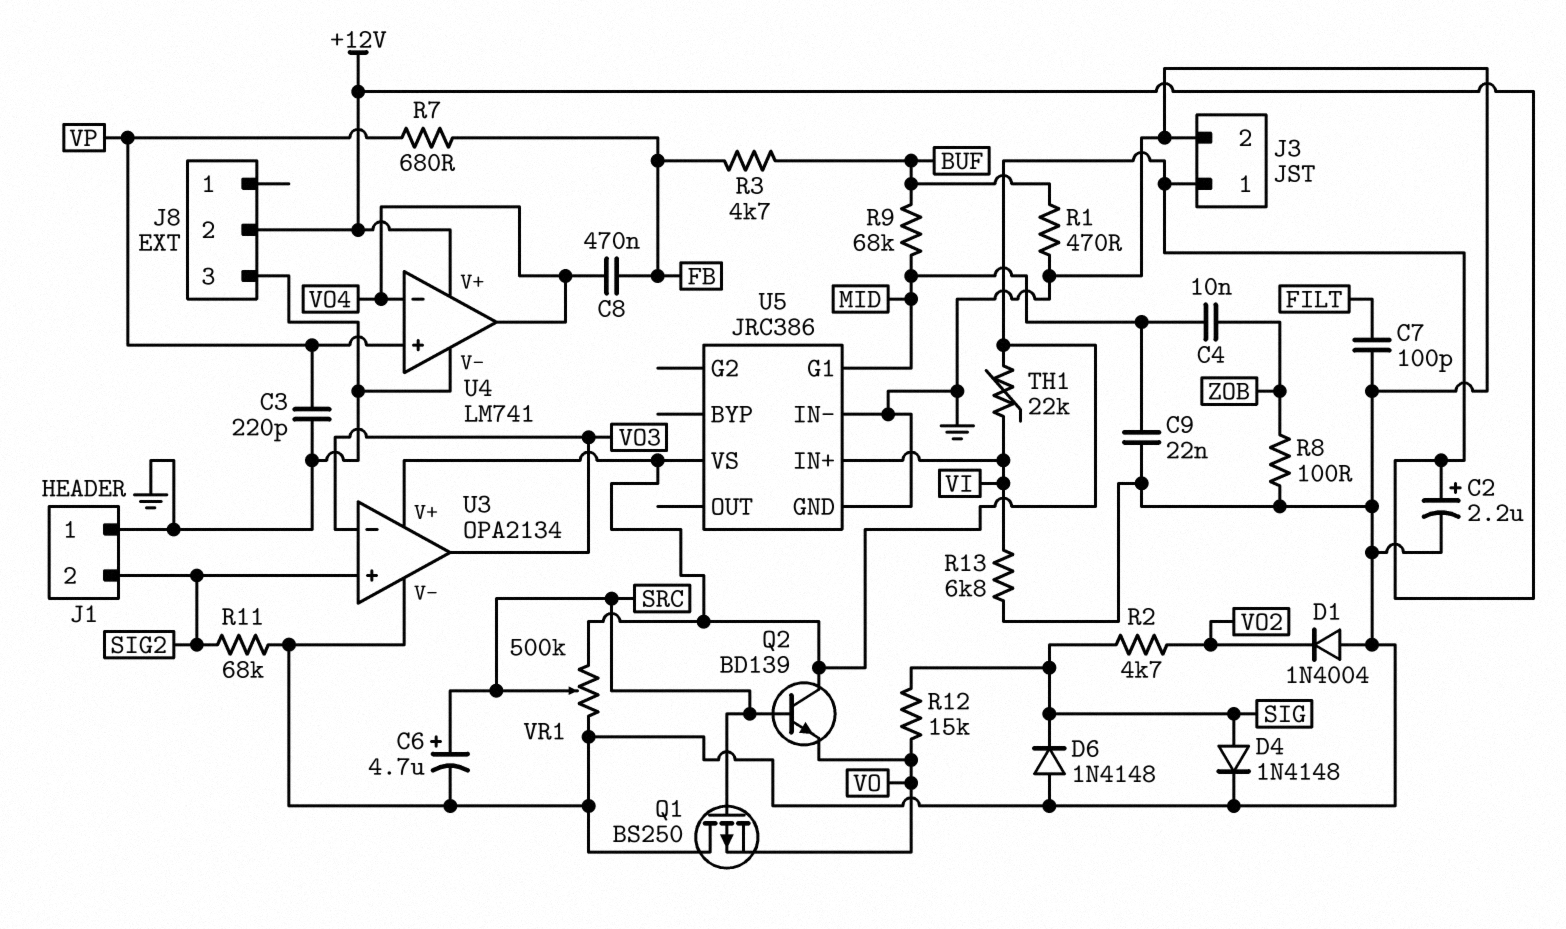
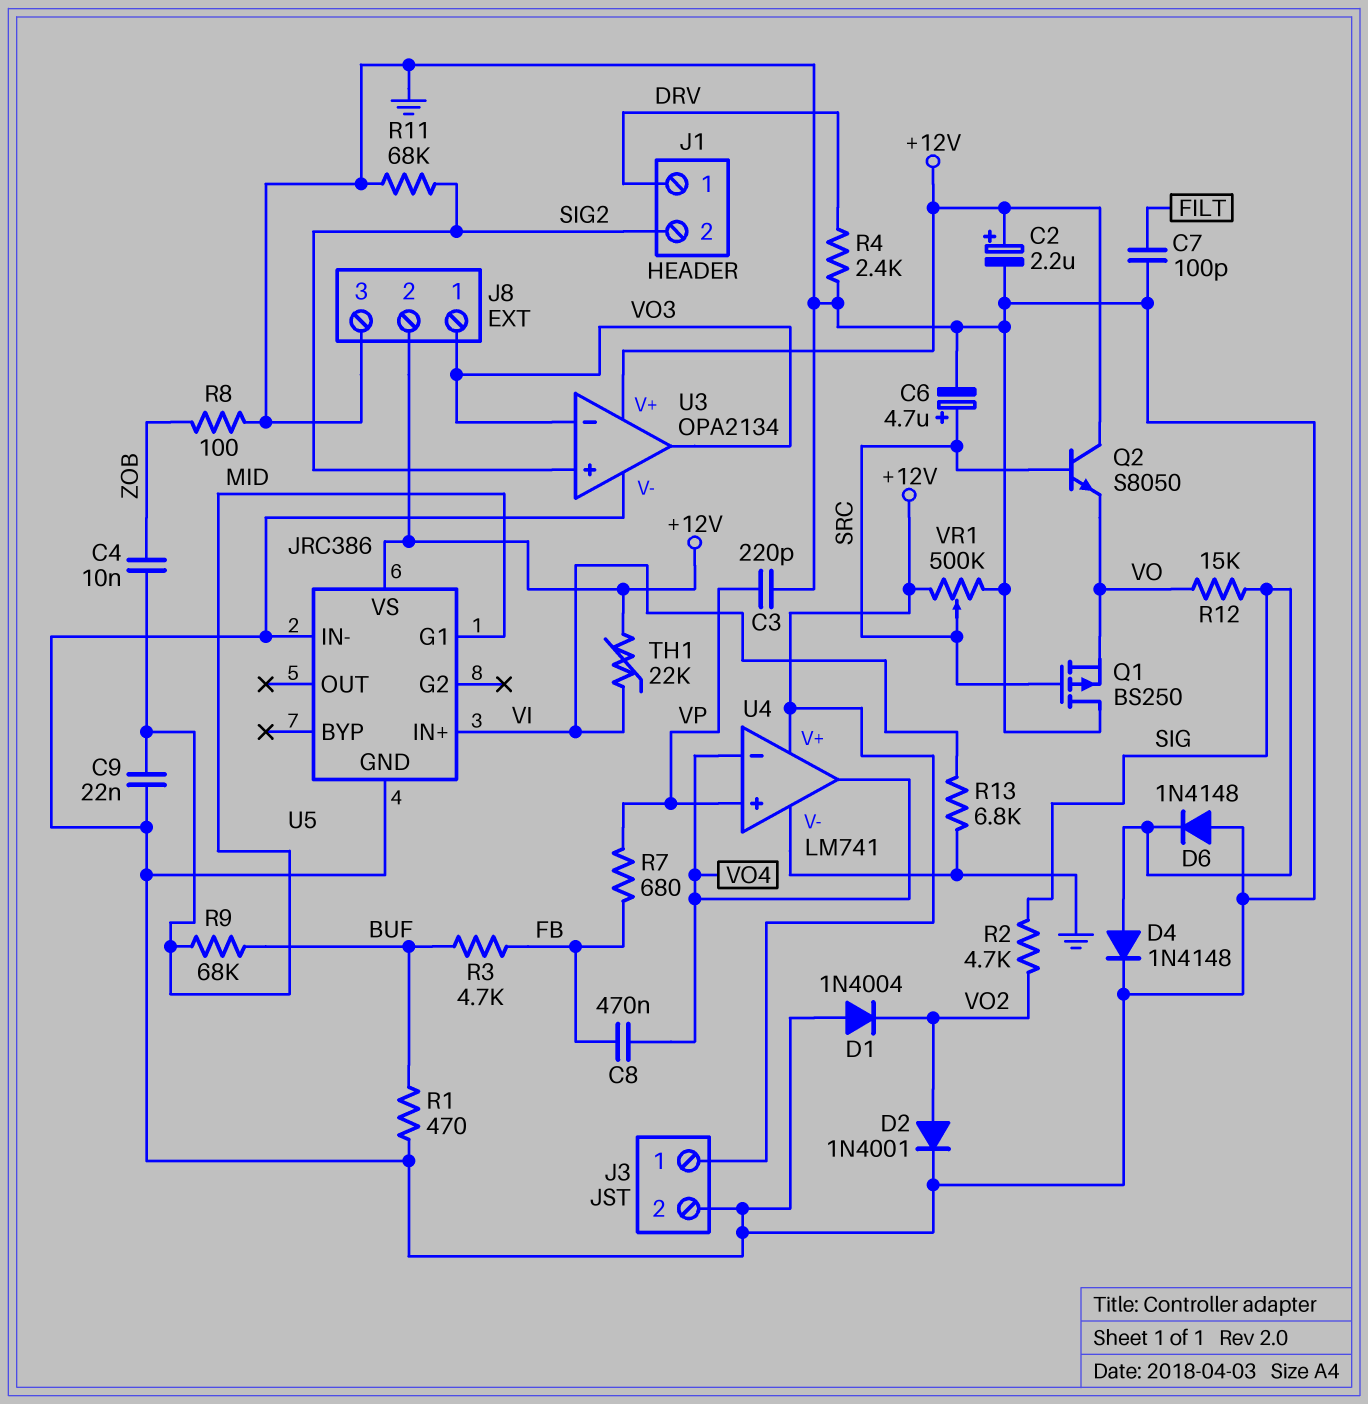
D2: none -> diode 1N4001 (A VO2, K GND)
J1 pin 1: GND -> DRV
J8 pin 1: none -> VO3
Q2: NPN BD139 (B SRC, C +12V, E VO) -> NPN S8050 (B SRC, C +12V, E VO)
R4: none -> 2.4k (DRV, GND)

